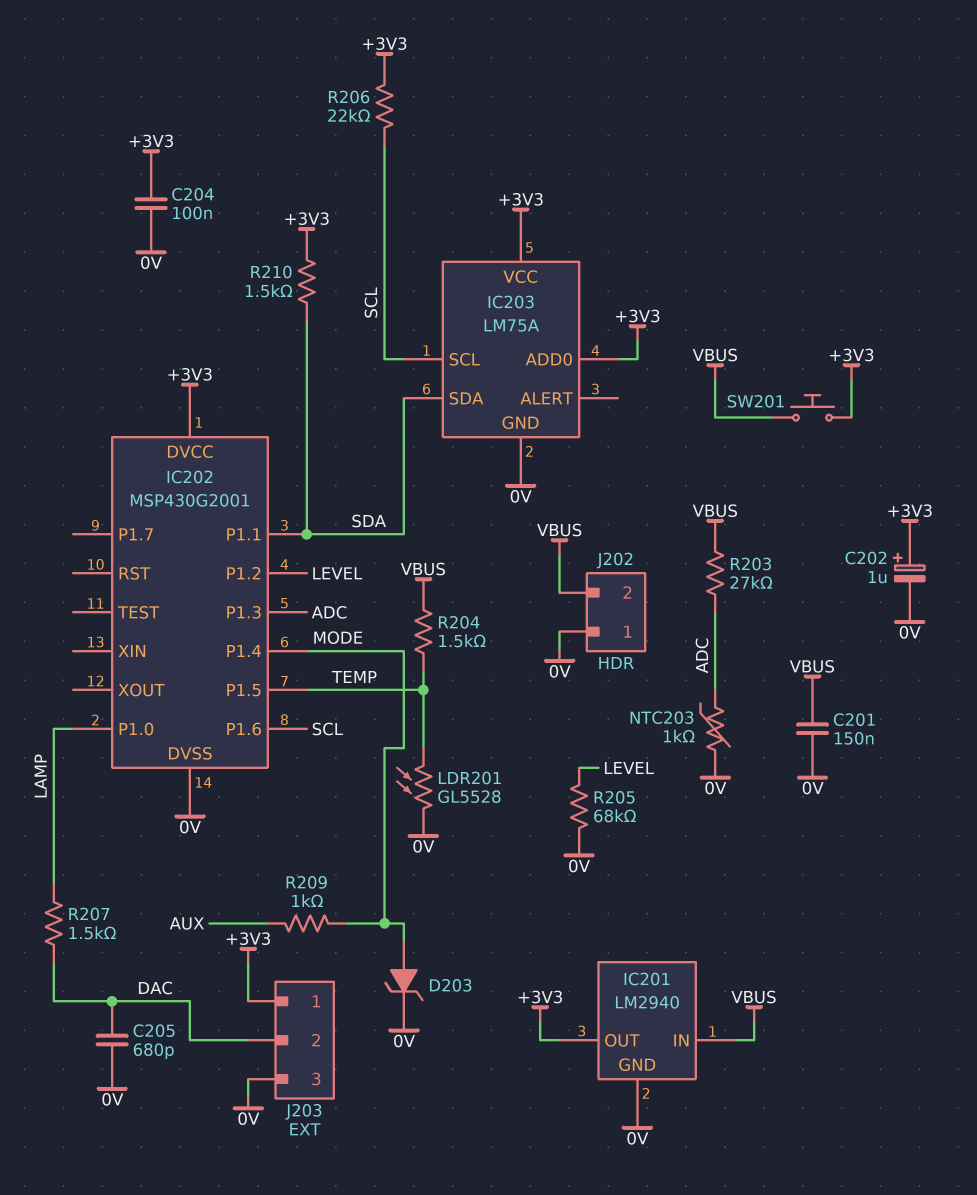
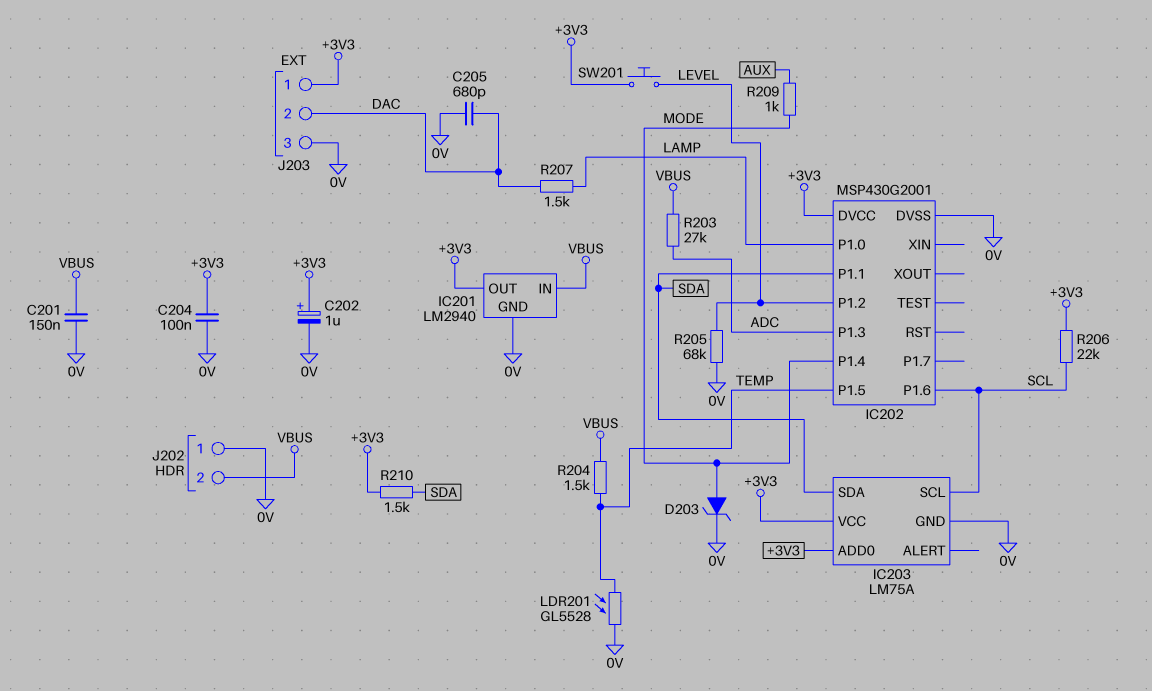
NTC203: 1k (0V, ADC) -> none
SW201: button (+3V3, VBUS) -> button (+3V3, LEVEL)

